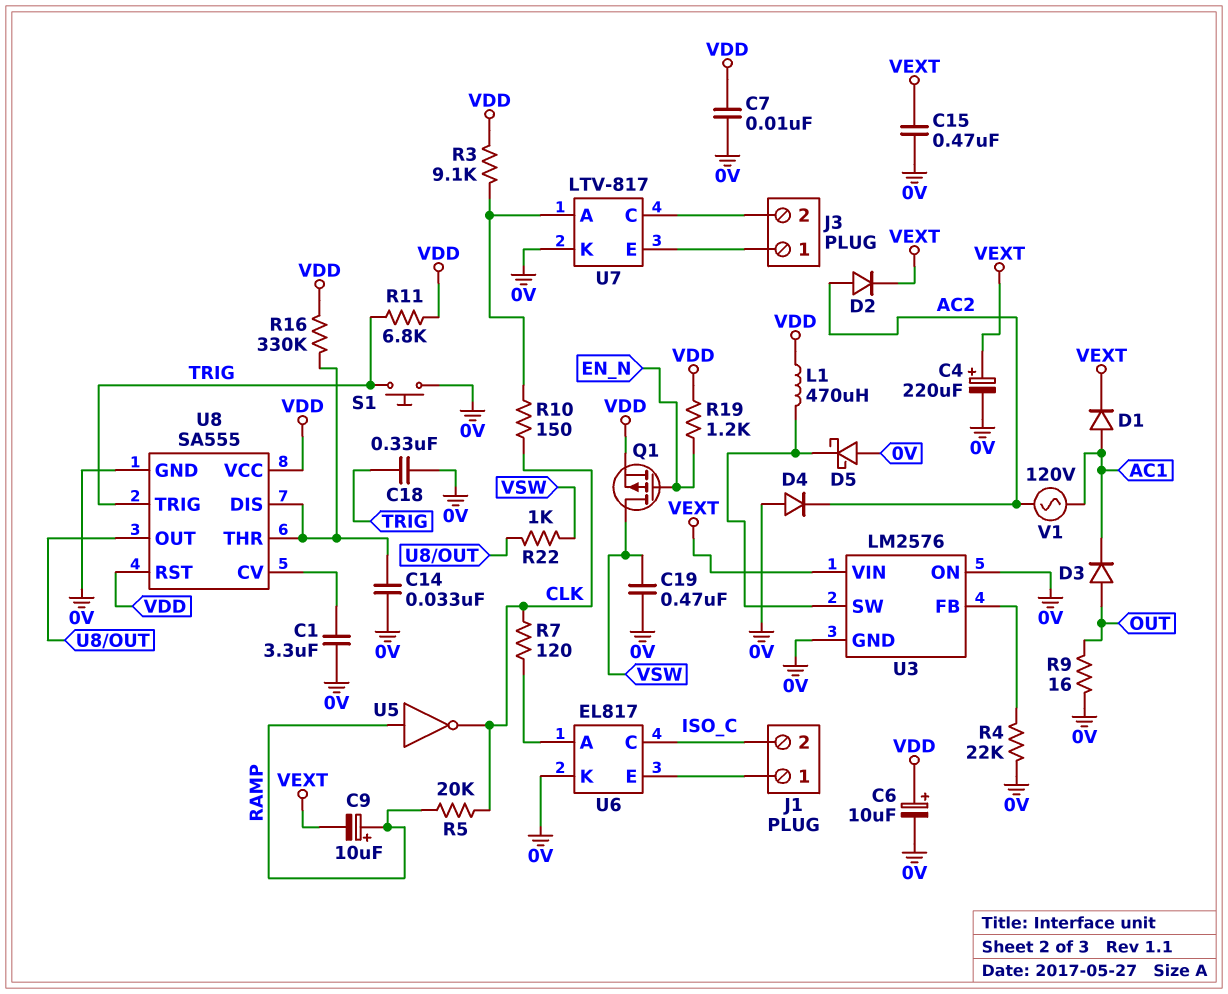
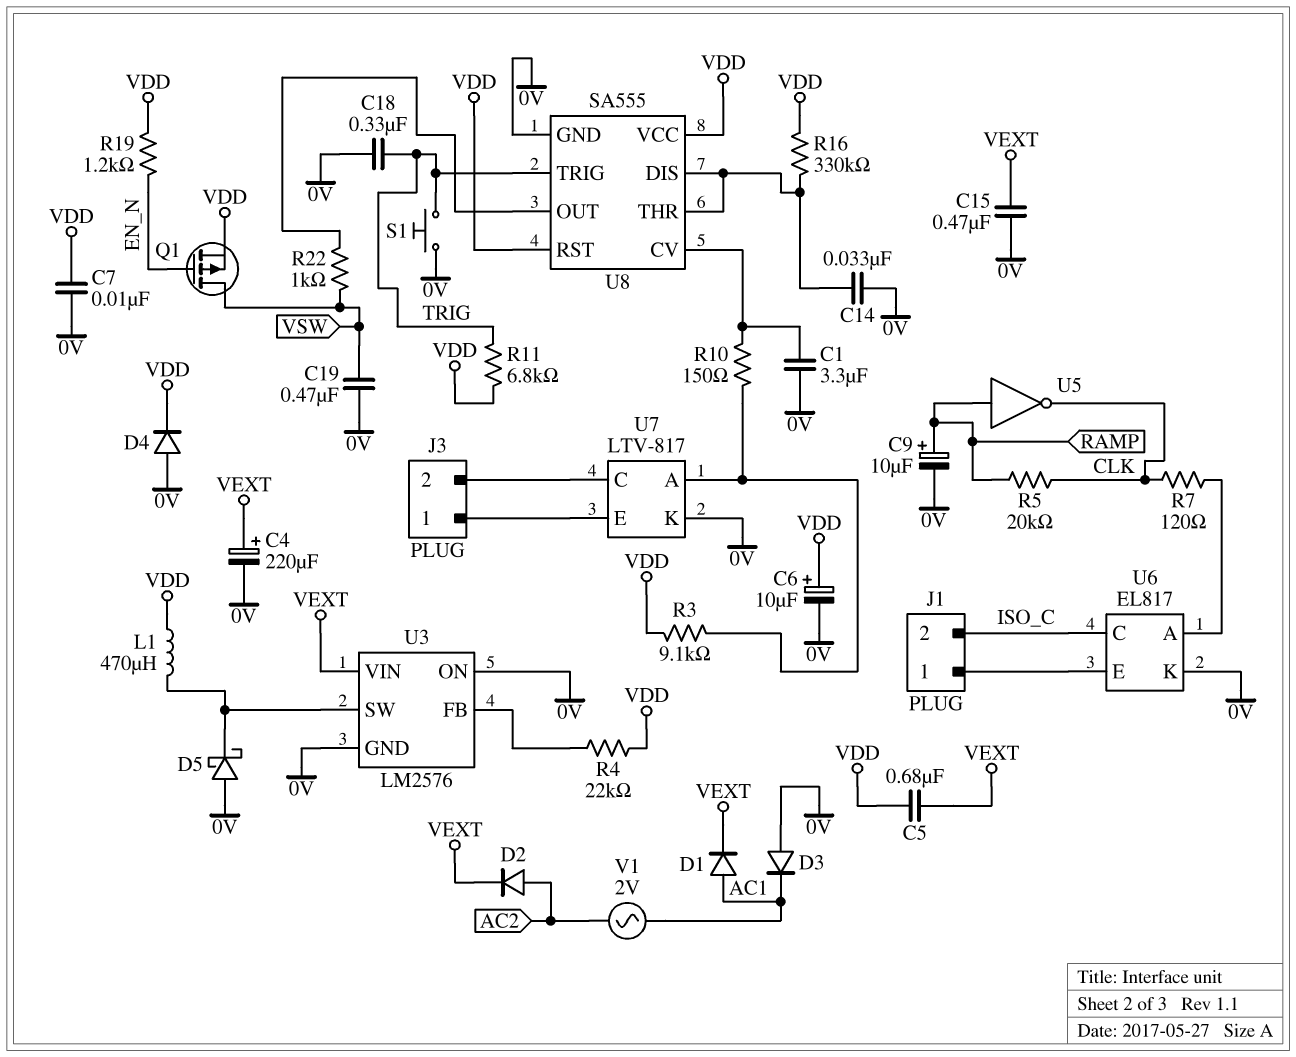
C5: none -> 680nF (VDD, VEXT)
C9: 10uF (plus RAMP, minus VEXT) -> 10uF (plus RAMP, minus 0V)
D3: diode (A OUT, K AC1) -> diode (A 0V, K AC1)
D4: diode (A 0V, K AC2) -> diode (A 0V, K VDD)
R4: 22k (0V, U3/FB) -> 22k (U3/FB, VDD)
R9: 16 (0V, OUT) -> none
R10: 150 (CLK, U7/A) -> 150 (U7/A, U8/CV)
V1: AC 120V (AC1, AC2) -> AC 2V (AC1, AC2)

